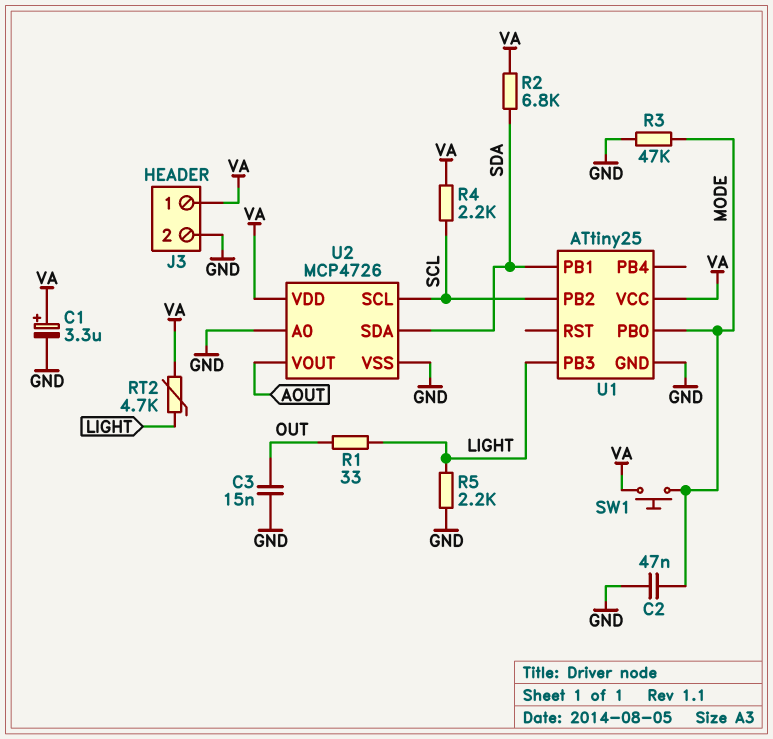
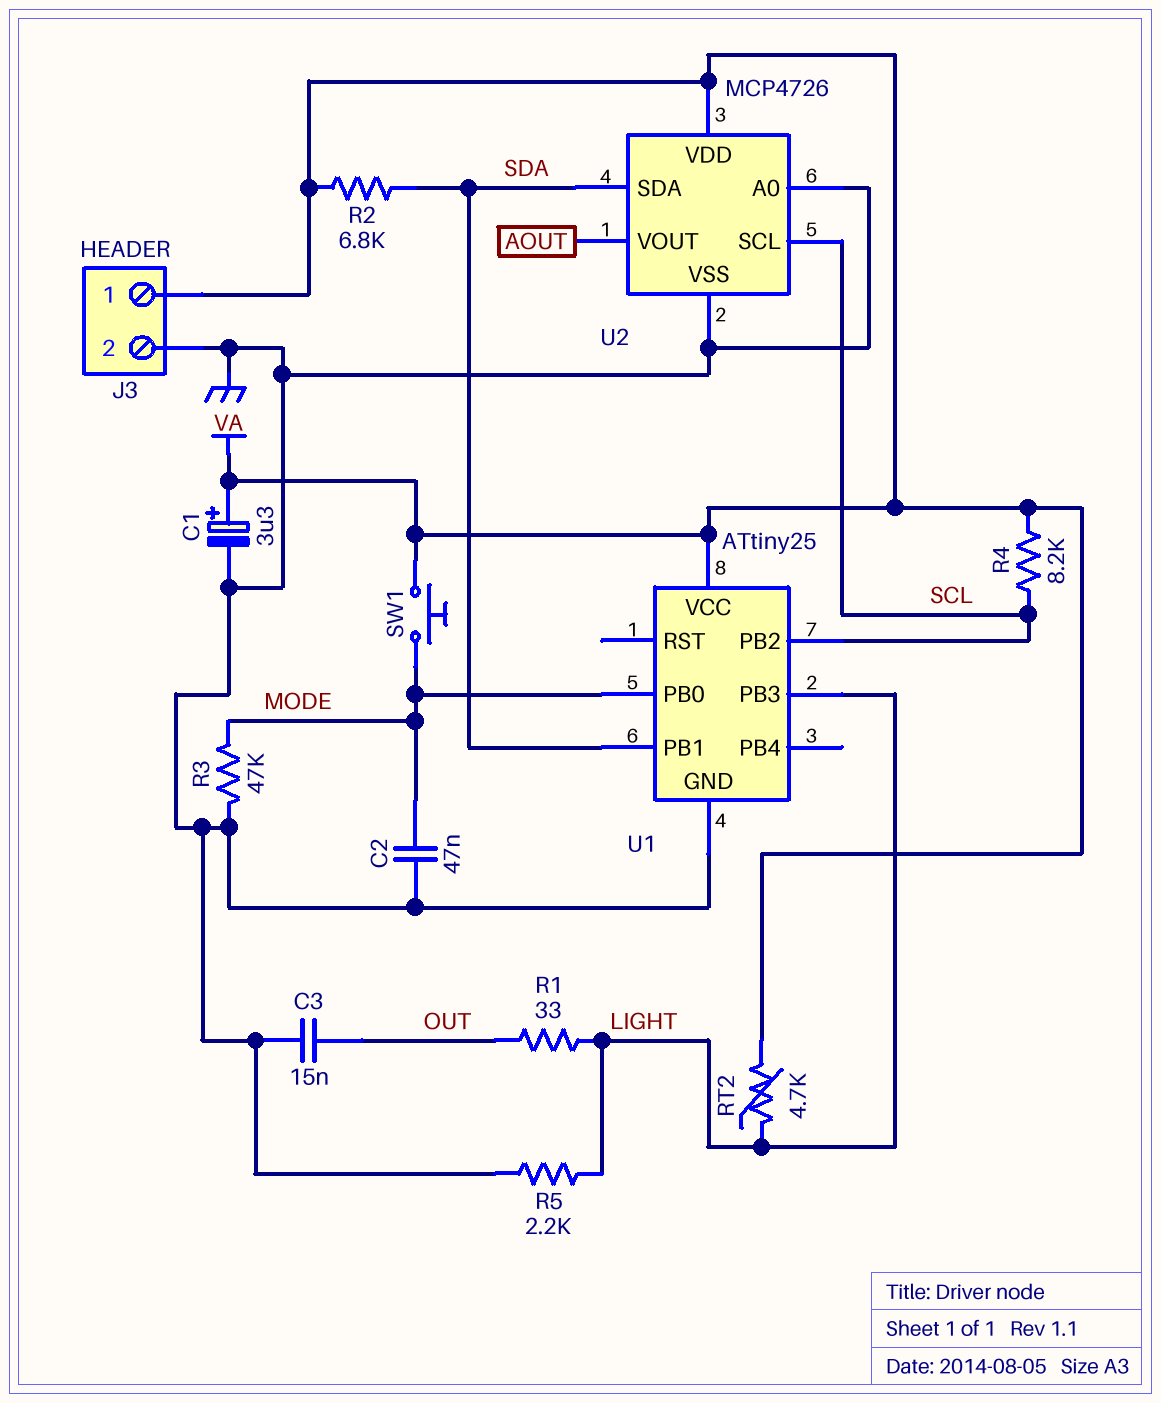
R4: 2.2k (SCL, VA) -> 8.2k (SCL, VA)

